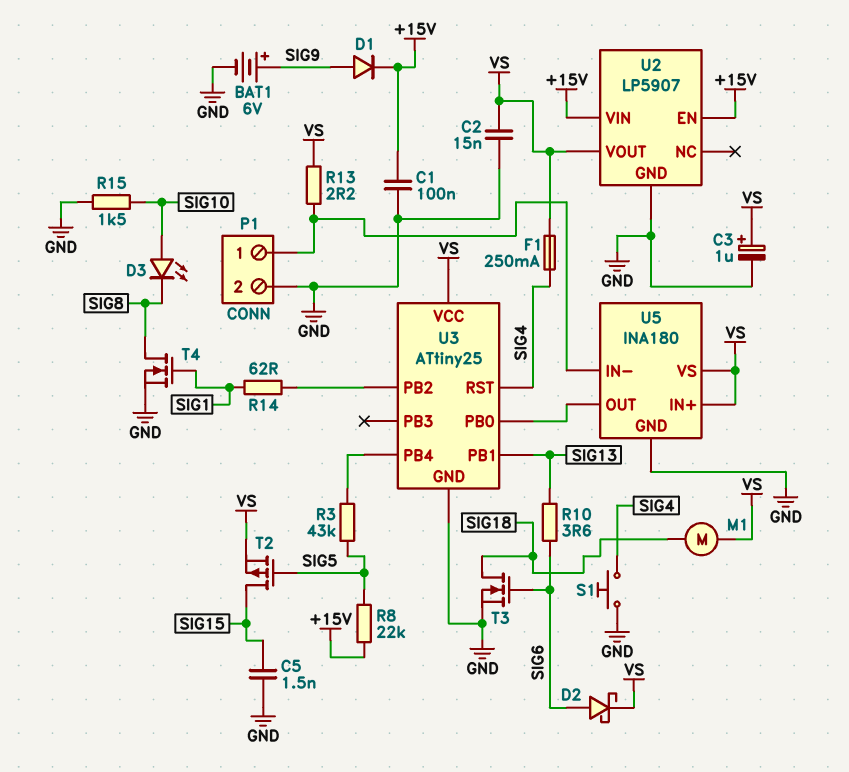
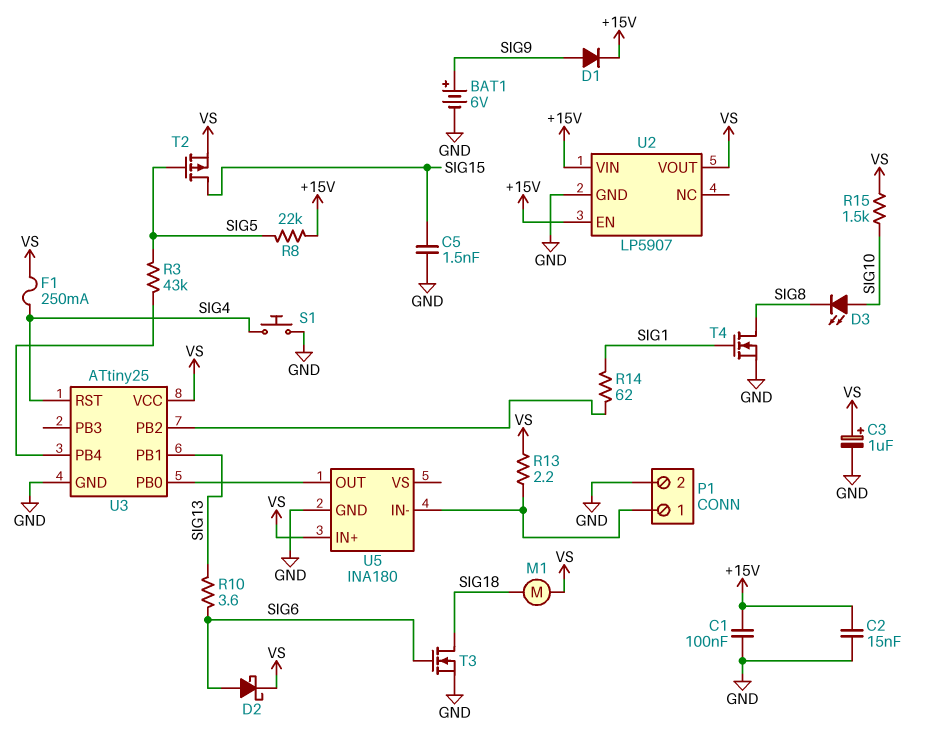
C2: 15nF (GND, VS) -> 15nF (+15V, GND)
R15: 1.5k (GND, SIG10) -> 1.5k (SIG10, VS)
U5 pin VS: VS -> none

